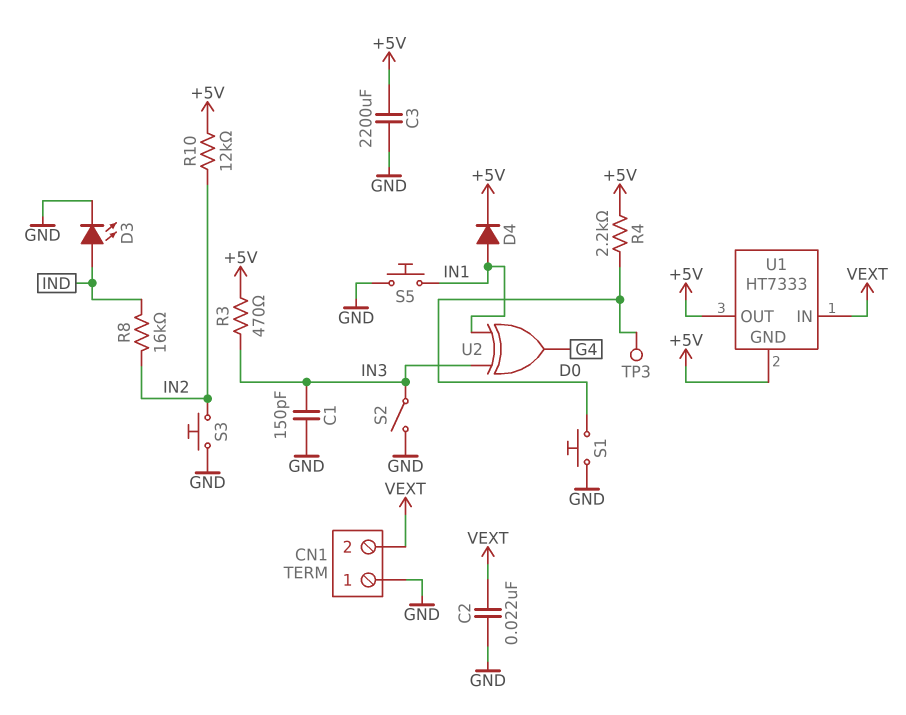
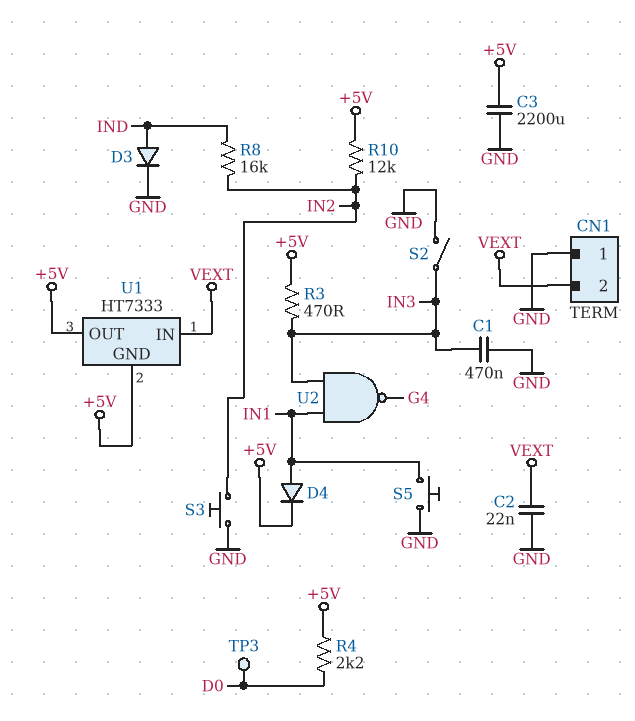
C1: 150pF (GND, IN3) -> 470nF (GND, IN3)
D3: LED (A IND, K GND) -> diode (A IND, K GND)
S1: button (D0, GND) -> none
U2: XOR (in IN1, in IN3, out G4) -> NAND (in IN1, in IN3, out G4)

